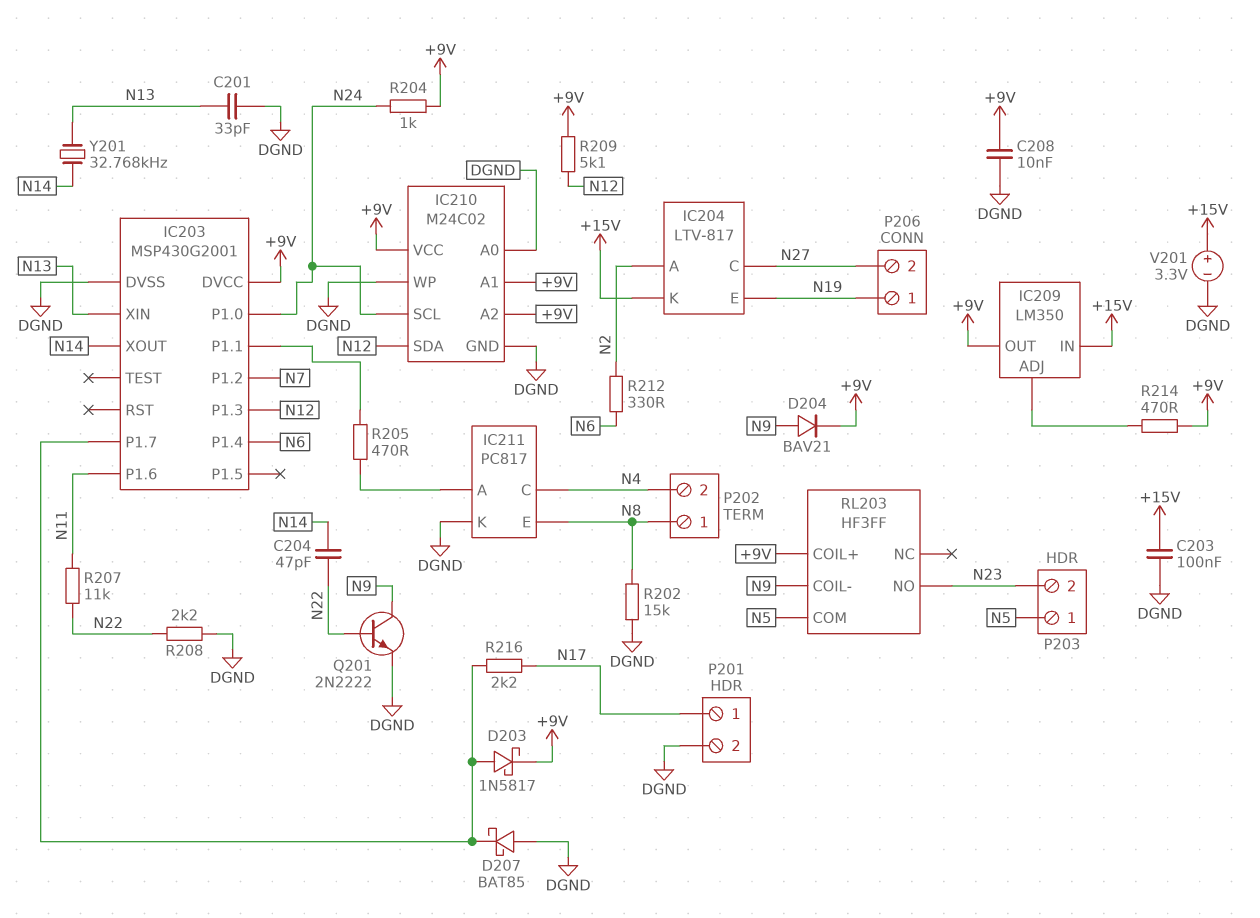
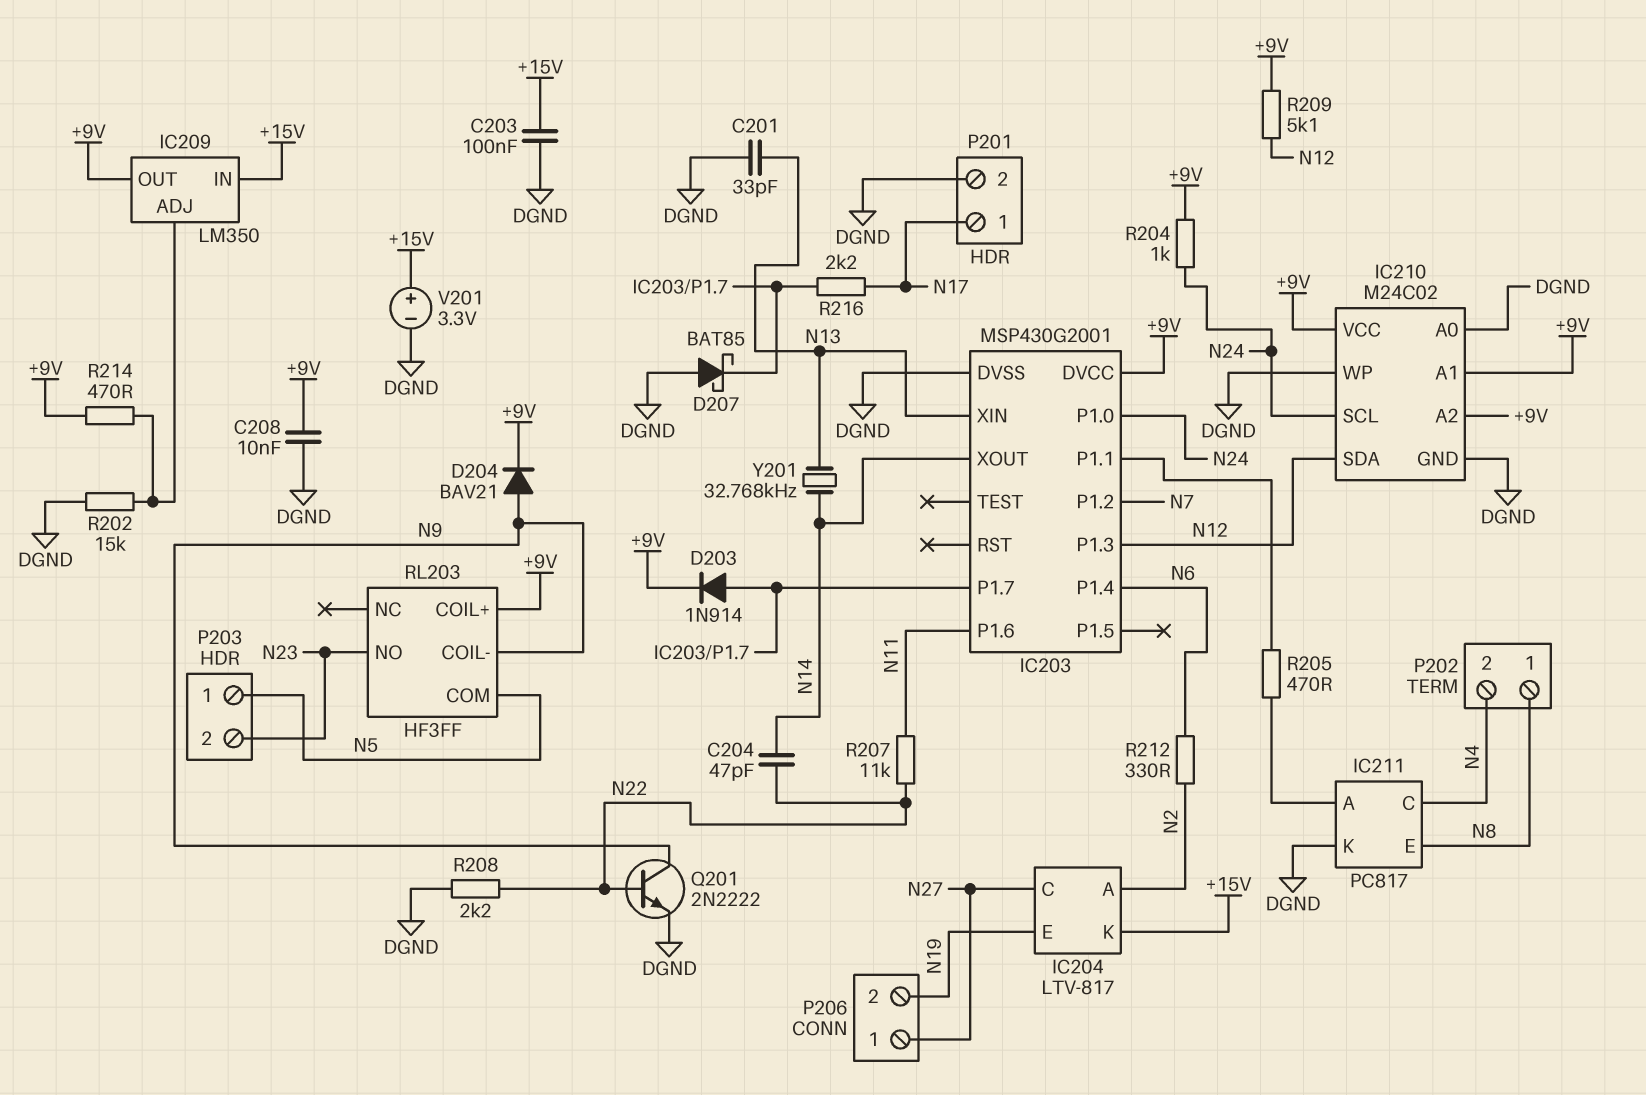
D203: schottky 1N5817 (A IC203/P1.7, K +9V) -> diode 1N914 (A IC203/P1.7, K +9V)
P206 pin 1: N19 -> N27
P206 pin 2: N27 -> N19
R202: 15k (DGND, N8) -> 15k (DGND, IC209/ADJ)

